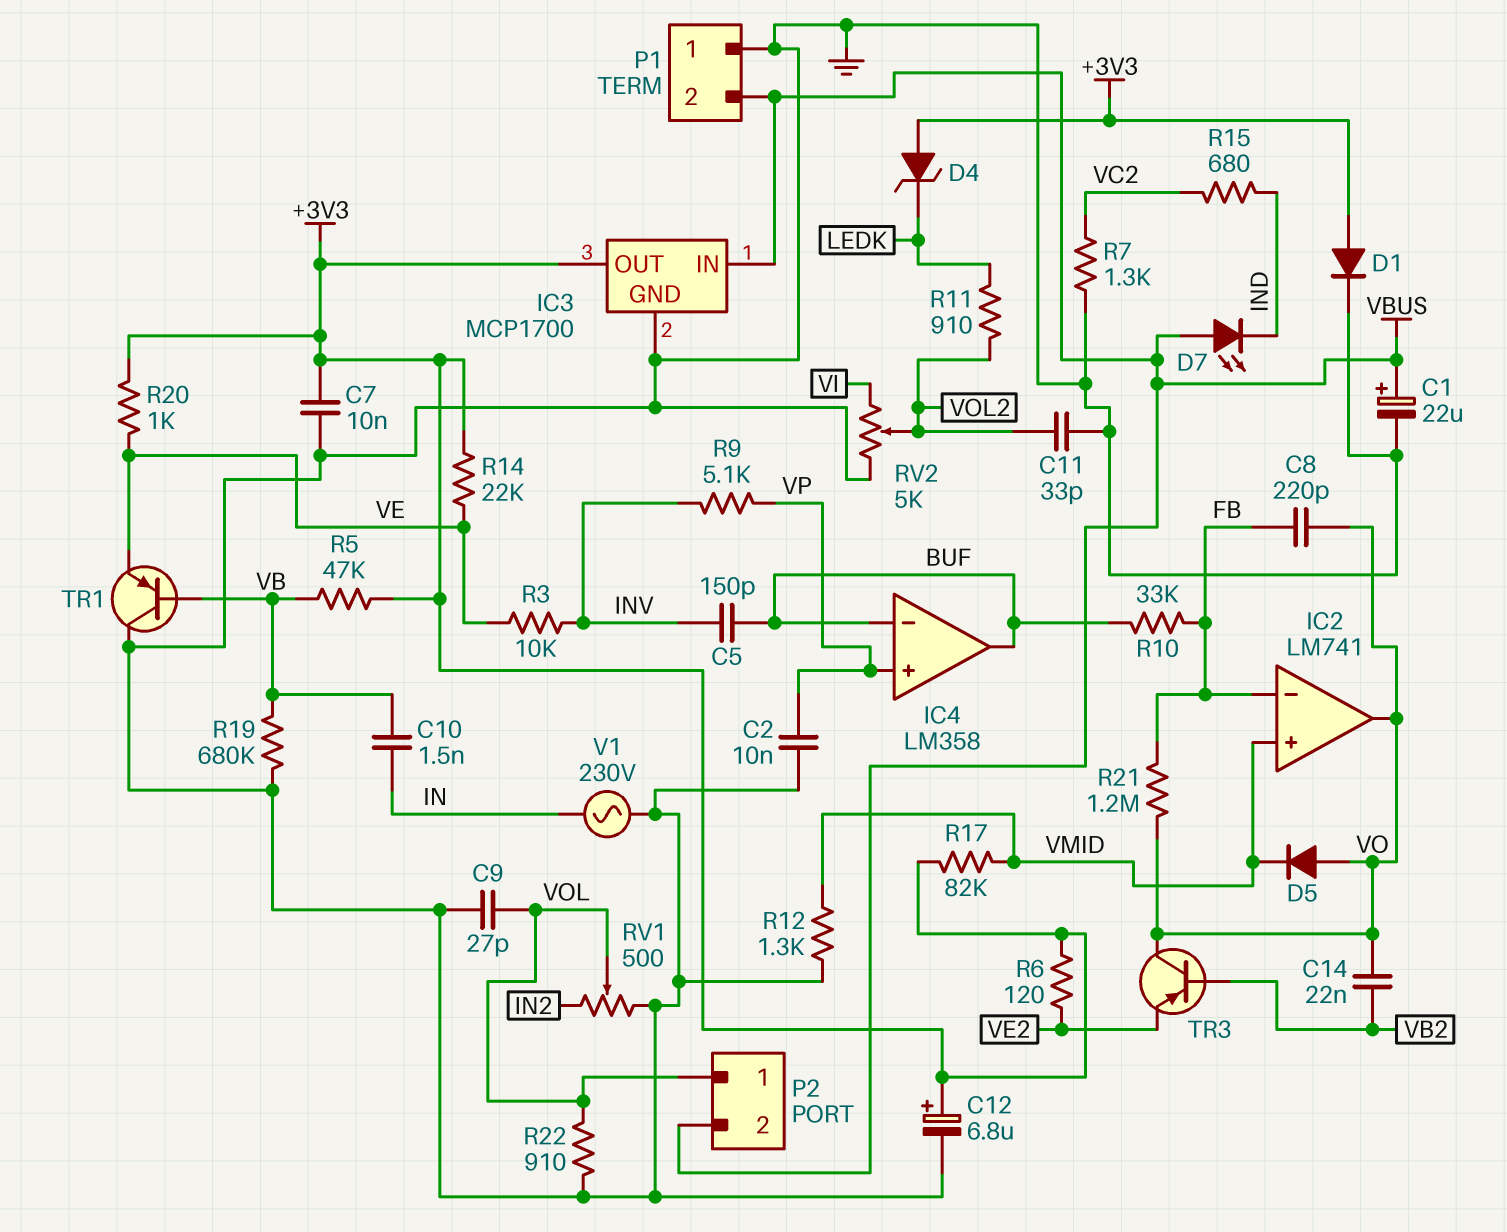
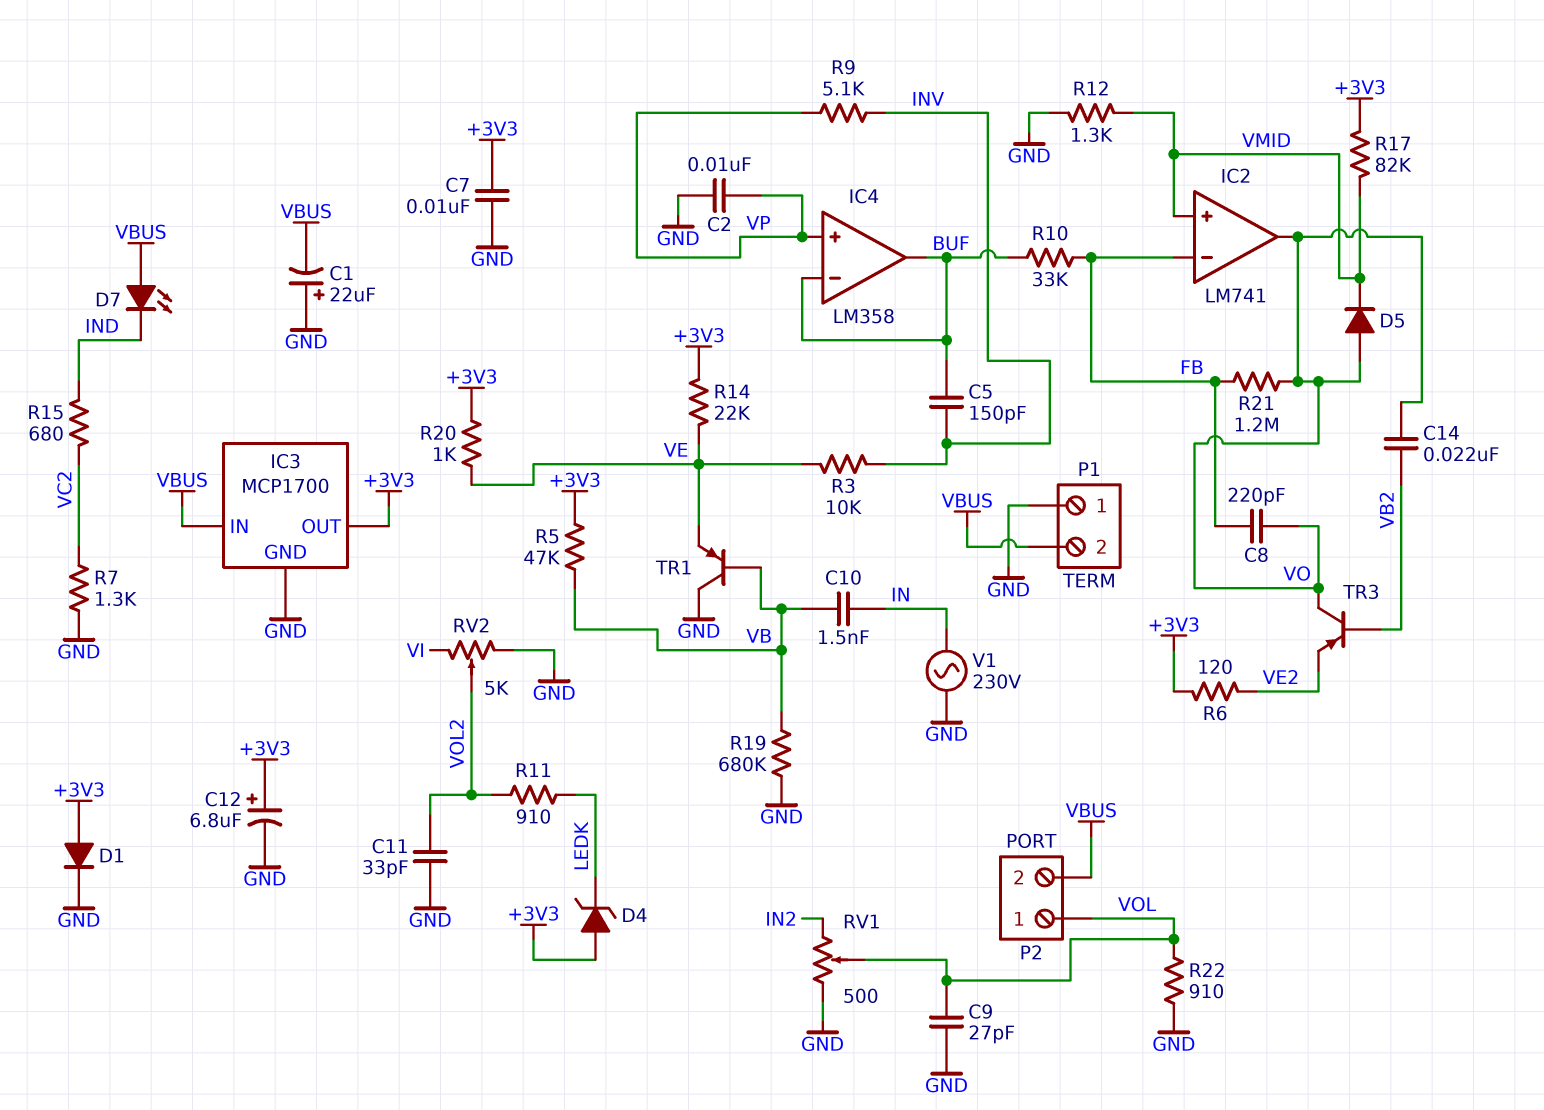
C1: 22uF (plus VBUS, minus GND) -> 22uF (plus GND, minus VBUS)

